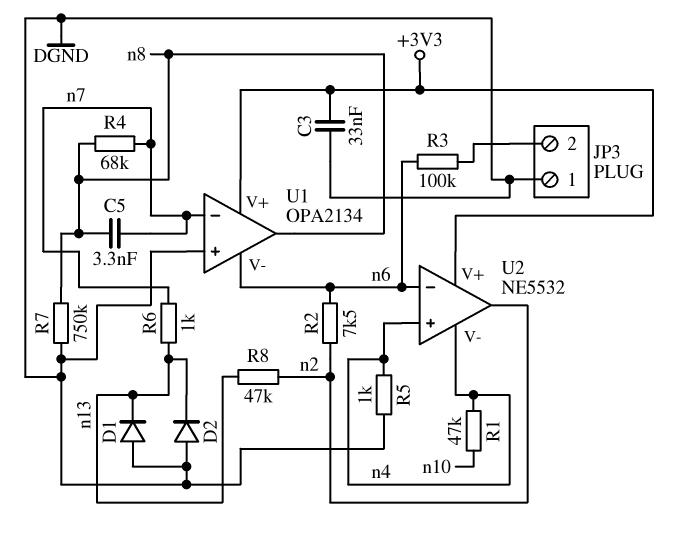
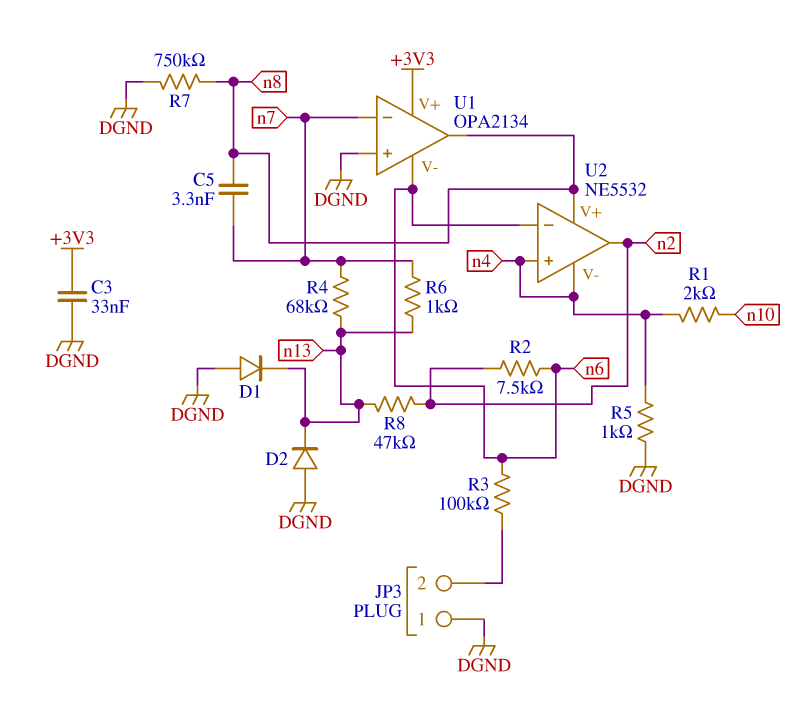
R1: 47k (n4, n10) -> 2k (n4, n10)
R4: 68k (n7, n8) -> 68k (n7, n13)
U2 pin V+: +3V3 -> n8

